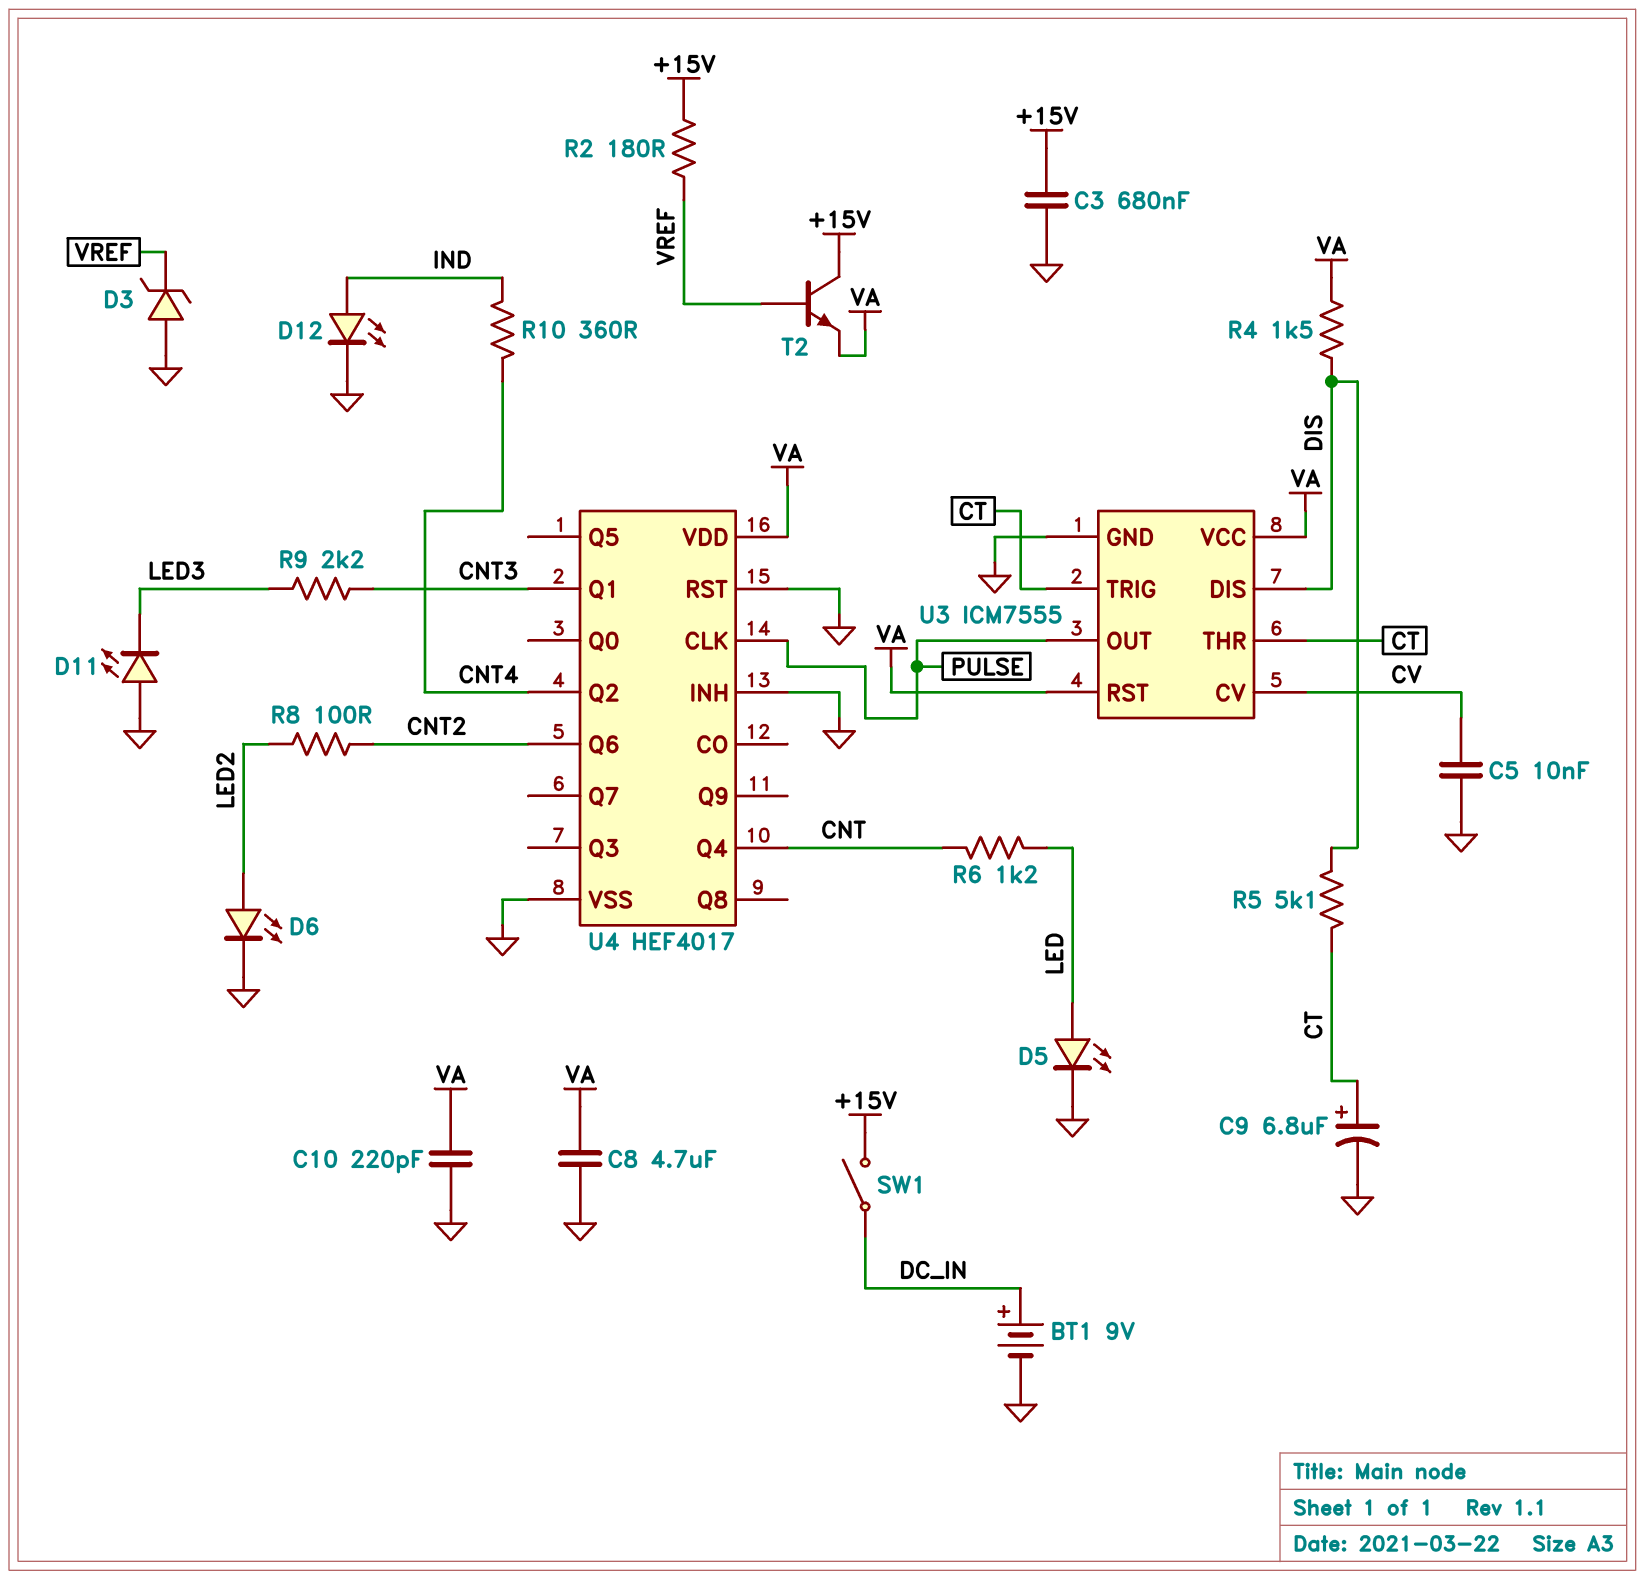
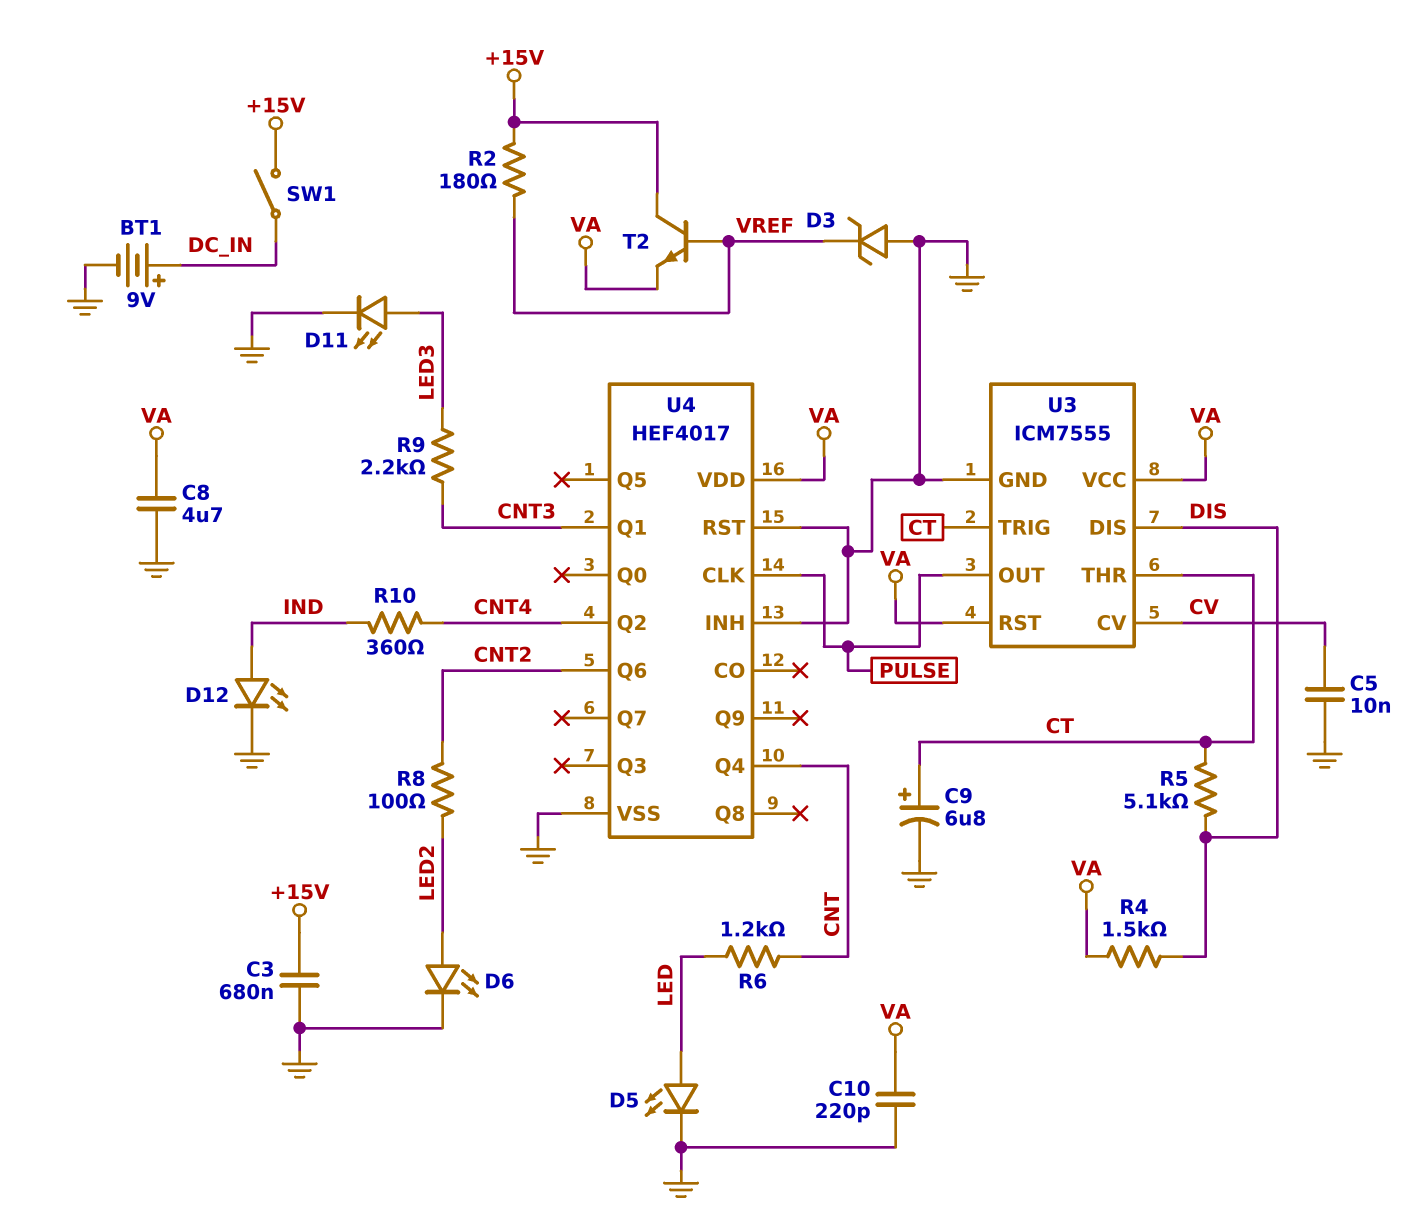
D11: LED (A GND, K LED3) -> LED (A LED3, K GND)

